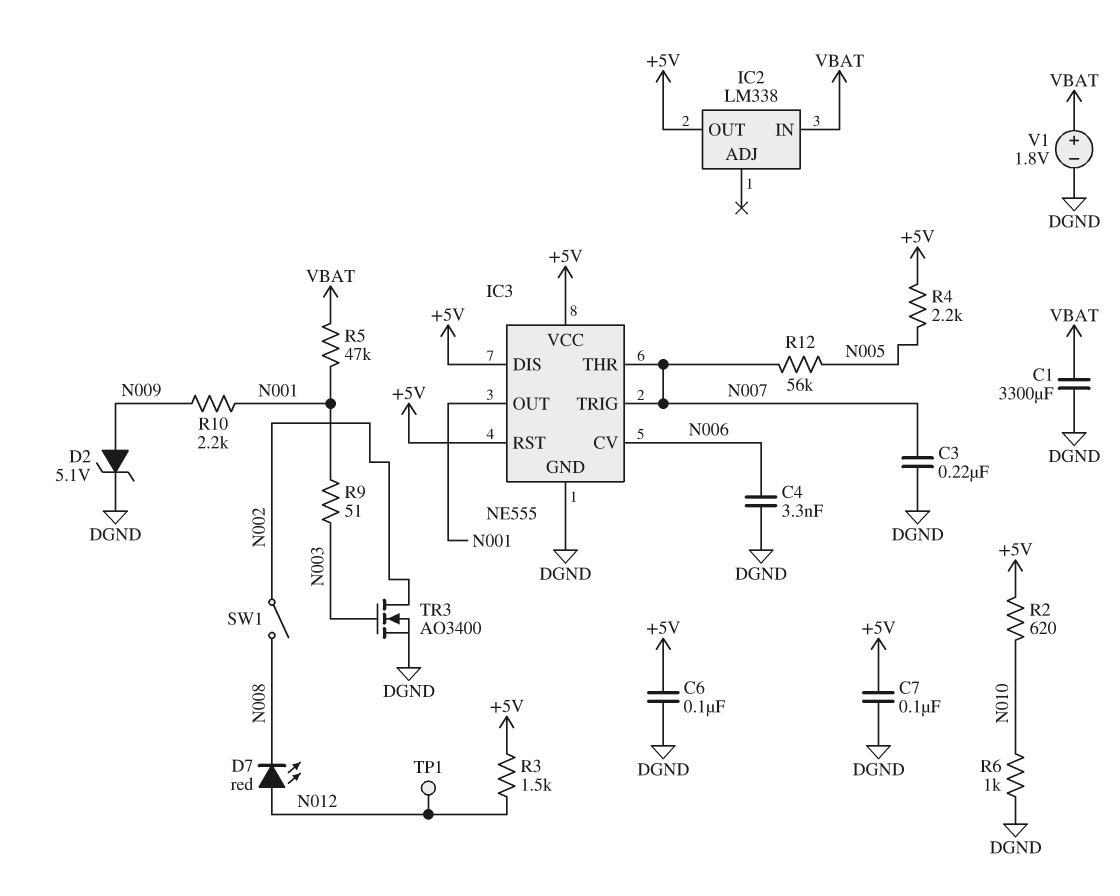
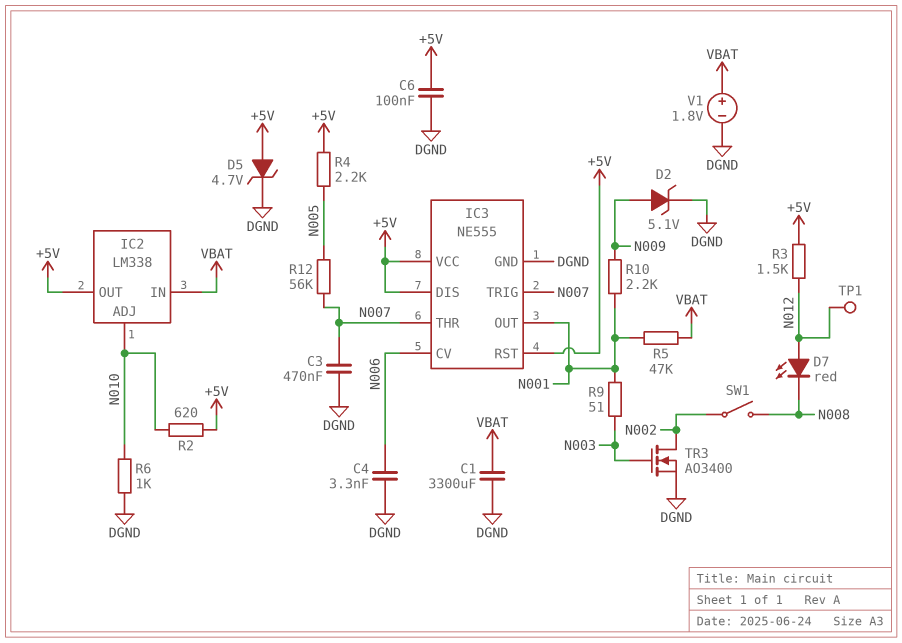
C3: 220nF (DGND, N007) -> 470nF (DGND, N007)
C7: 100nF (+5V, DGND) -> none
D5: none -> zener 4.7V (A +5V, K DGND)
IC2 pin ADJ: none -> N010

